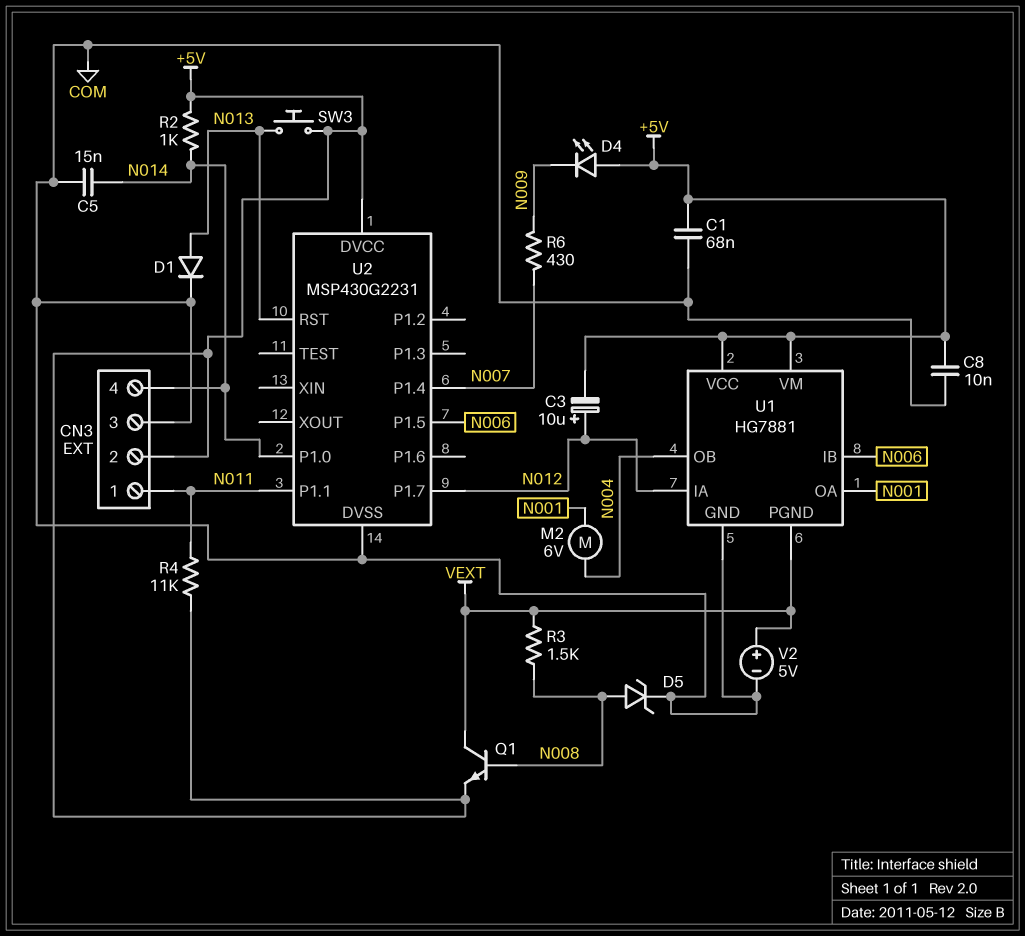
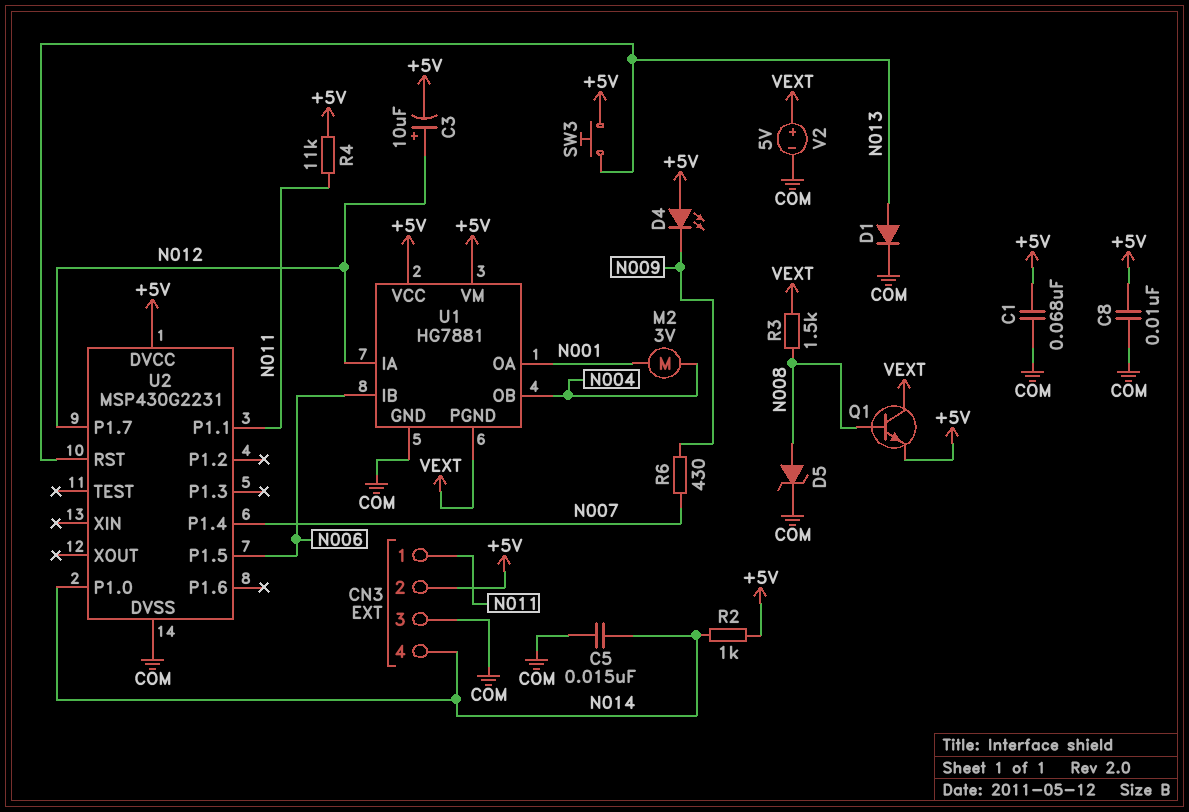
M2: motor 6V (N001, N004) -> motor 3V (N001, N004)

